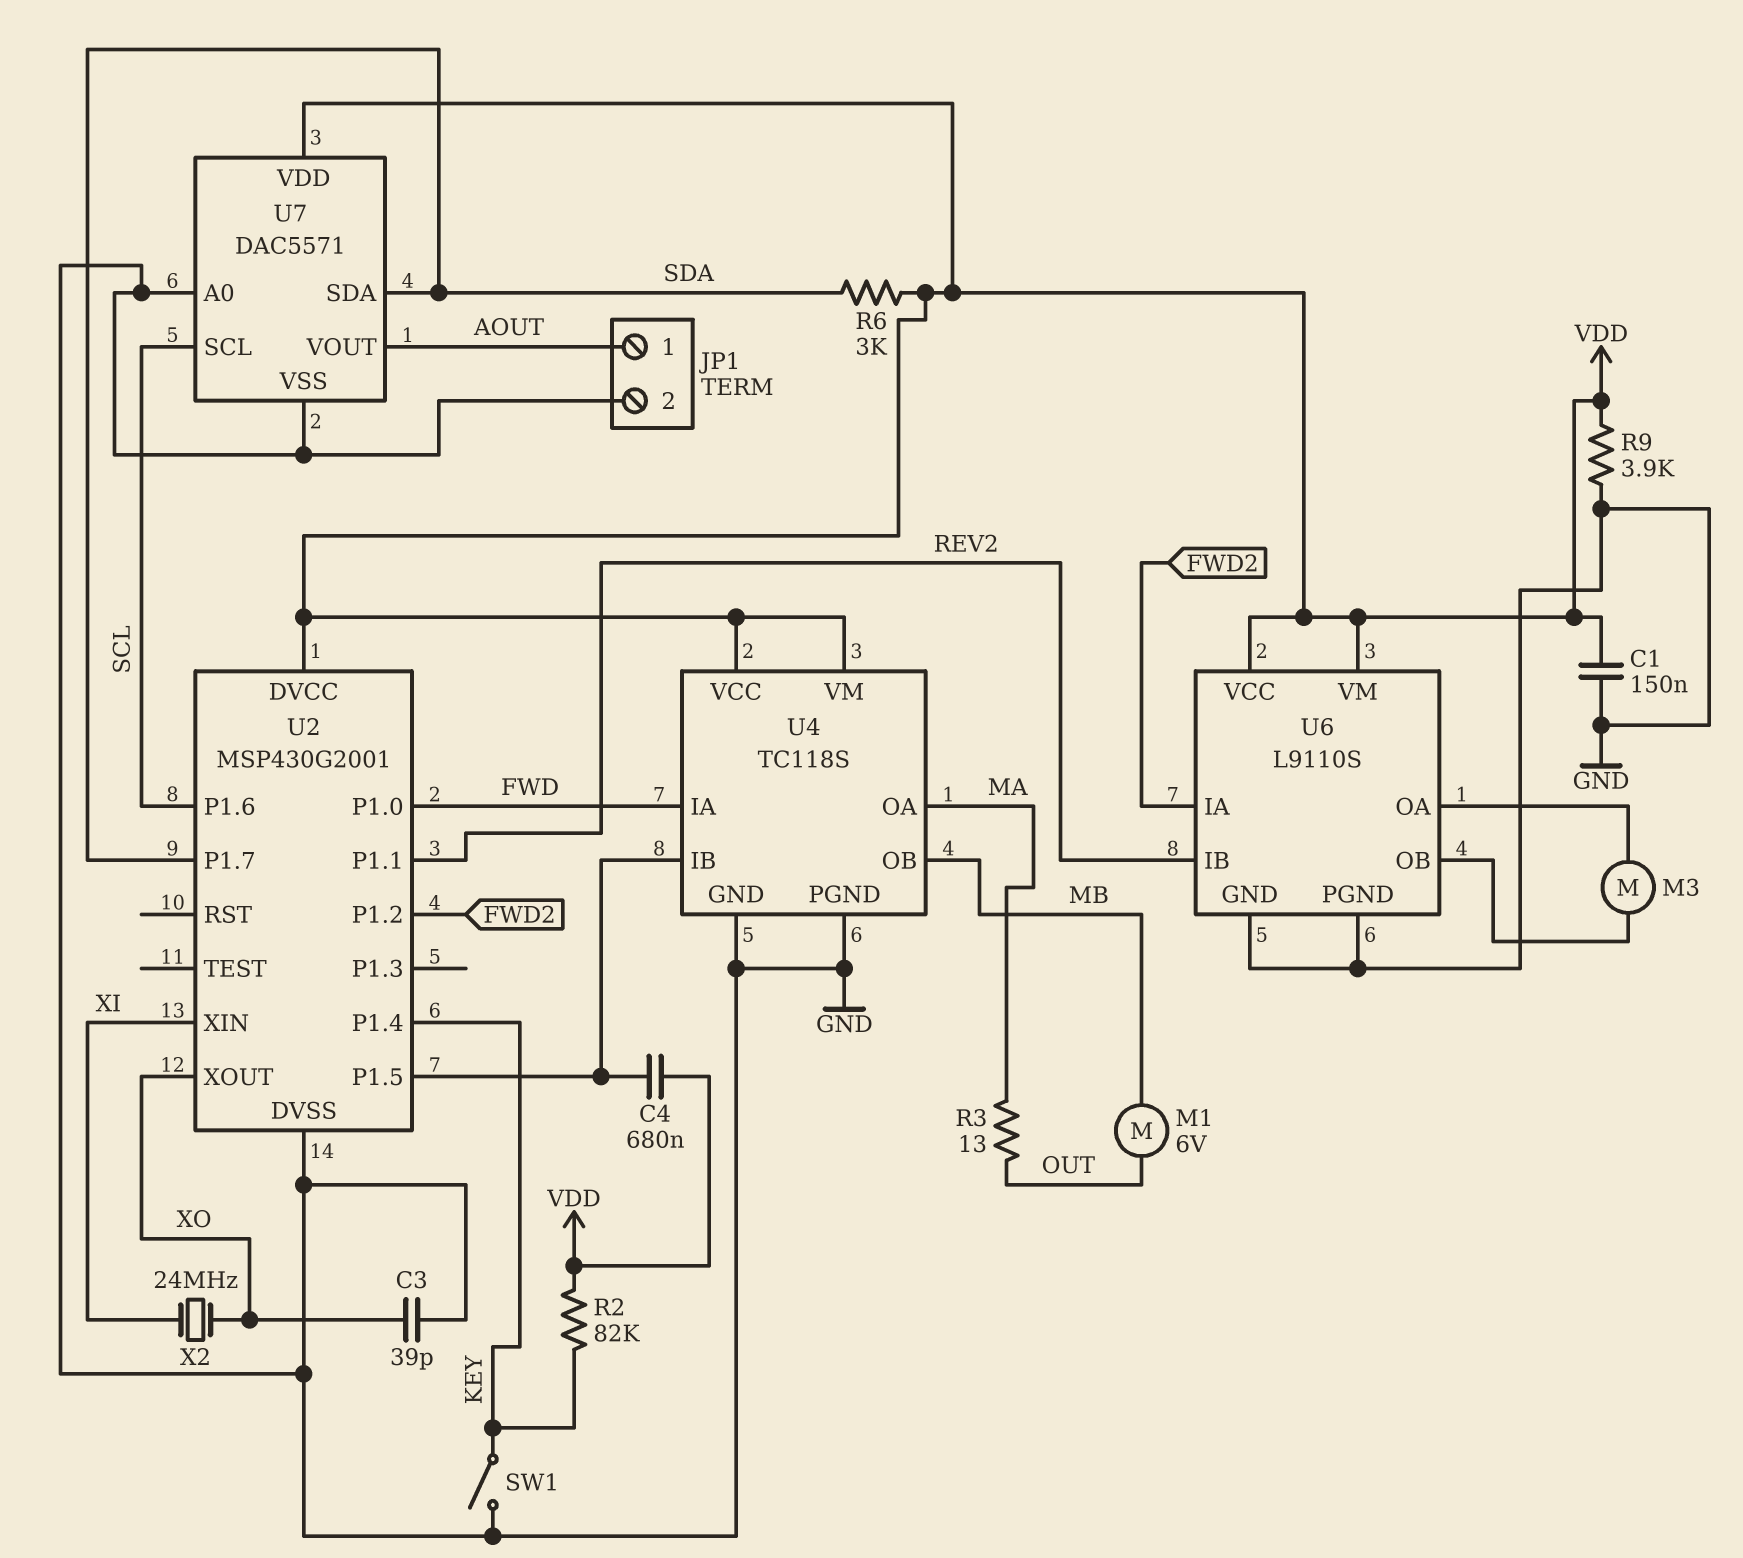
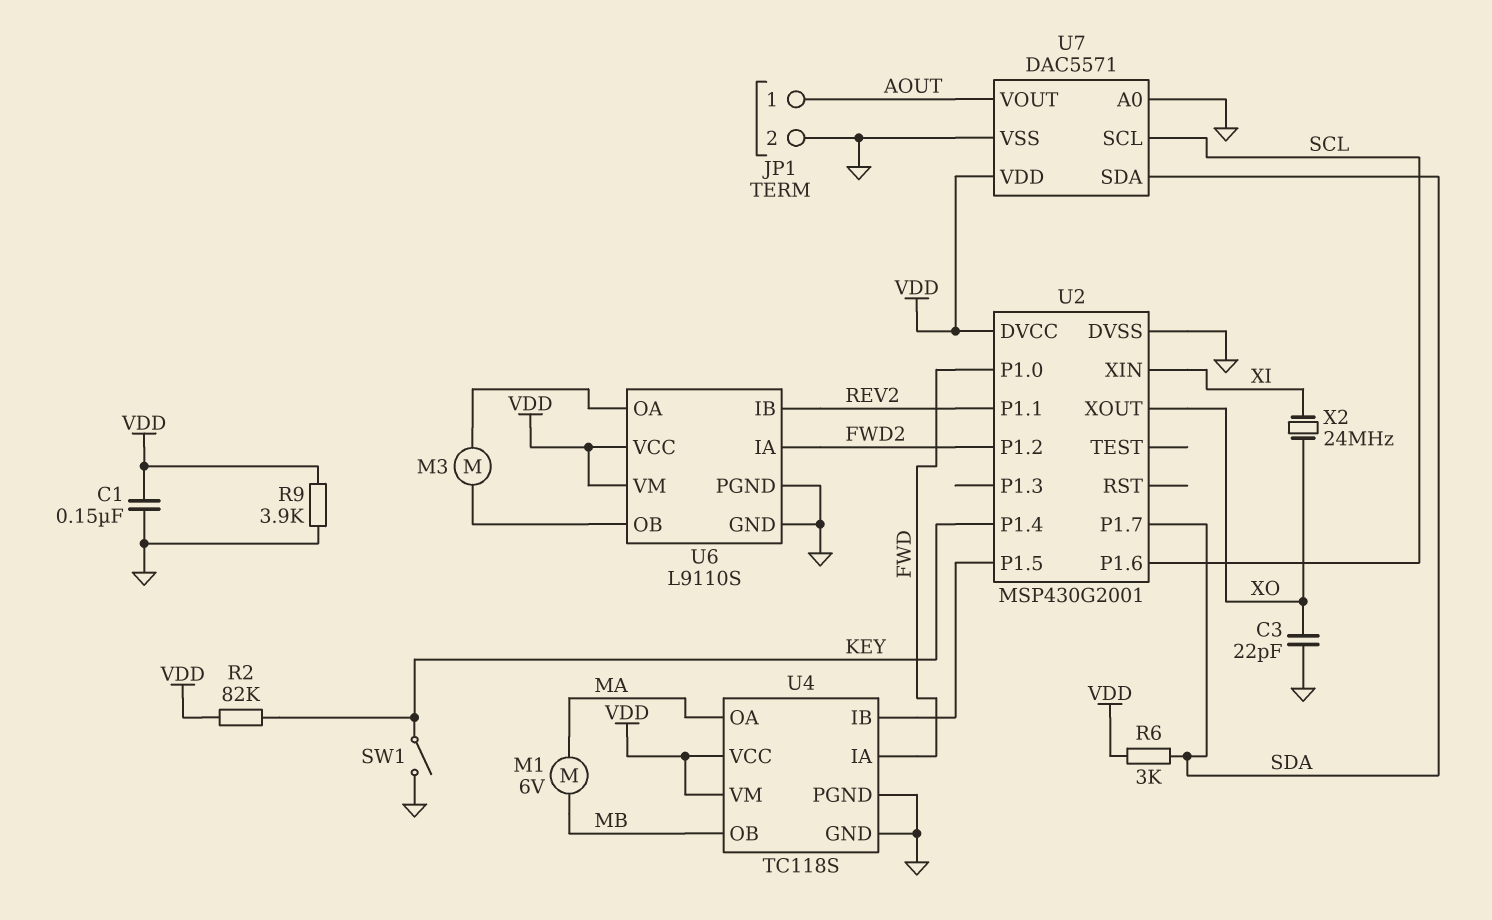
C3: 39pF (GND, XO) -> 22pF (GND, XO)
C4: 680nF (U2/P1.5, VDD) -> none
M1: motor 6V (MB, OUT) -> motor 6V (MA, MB)
R3: 13 (MA, OUT) -> none

